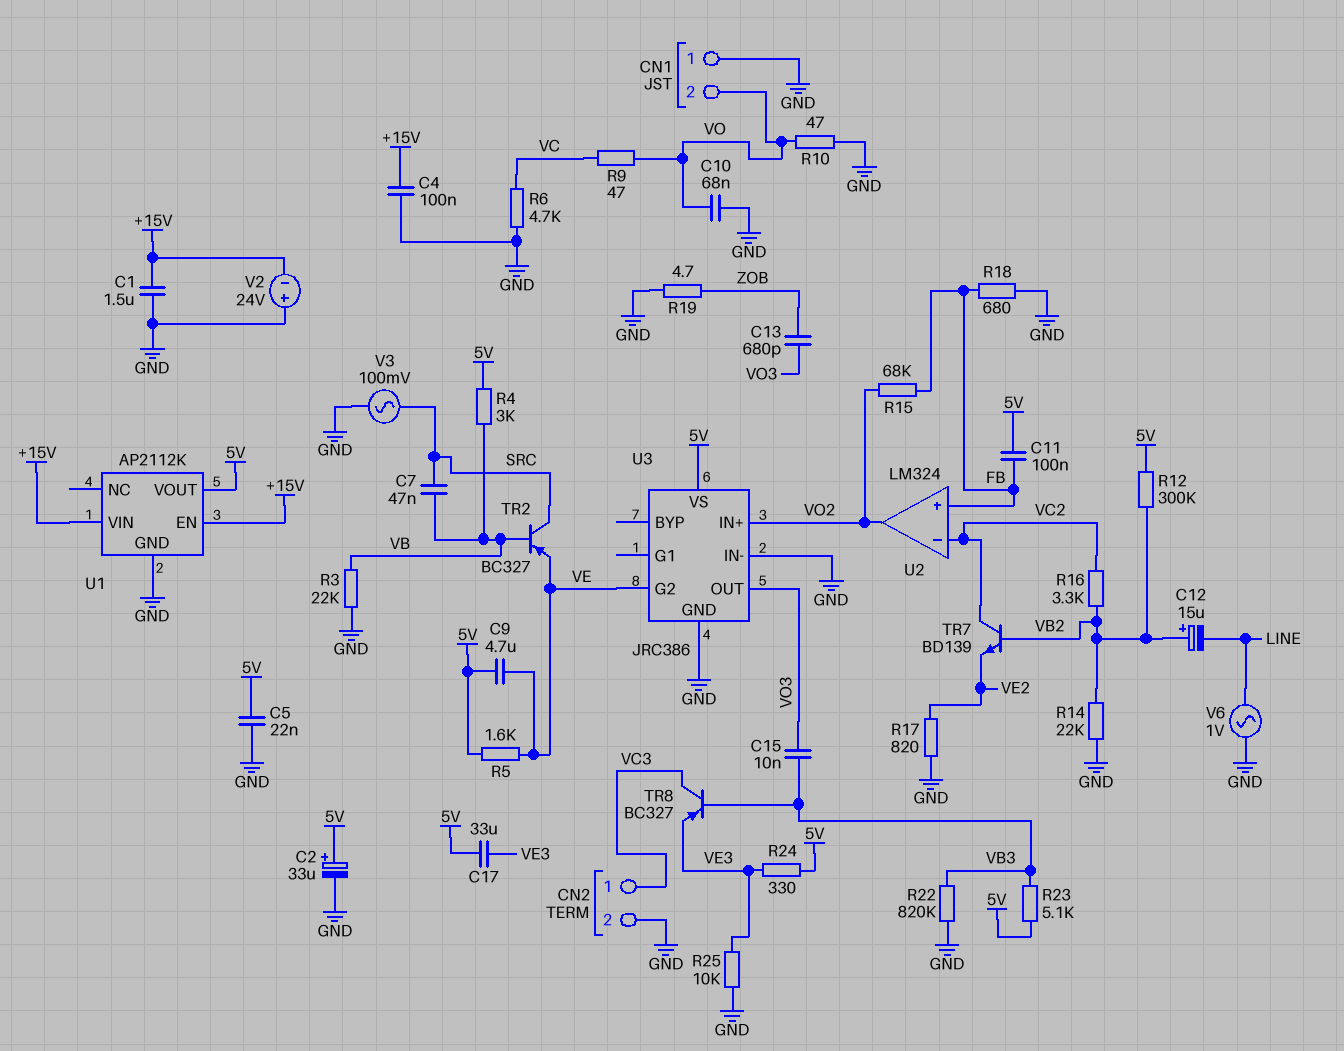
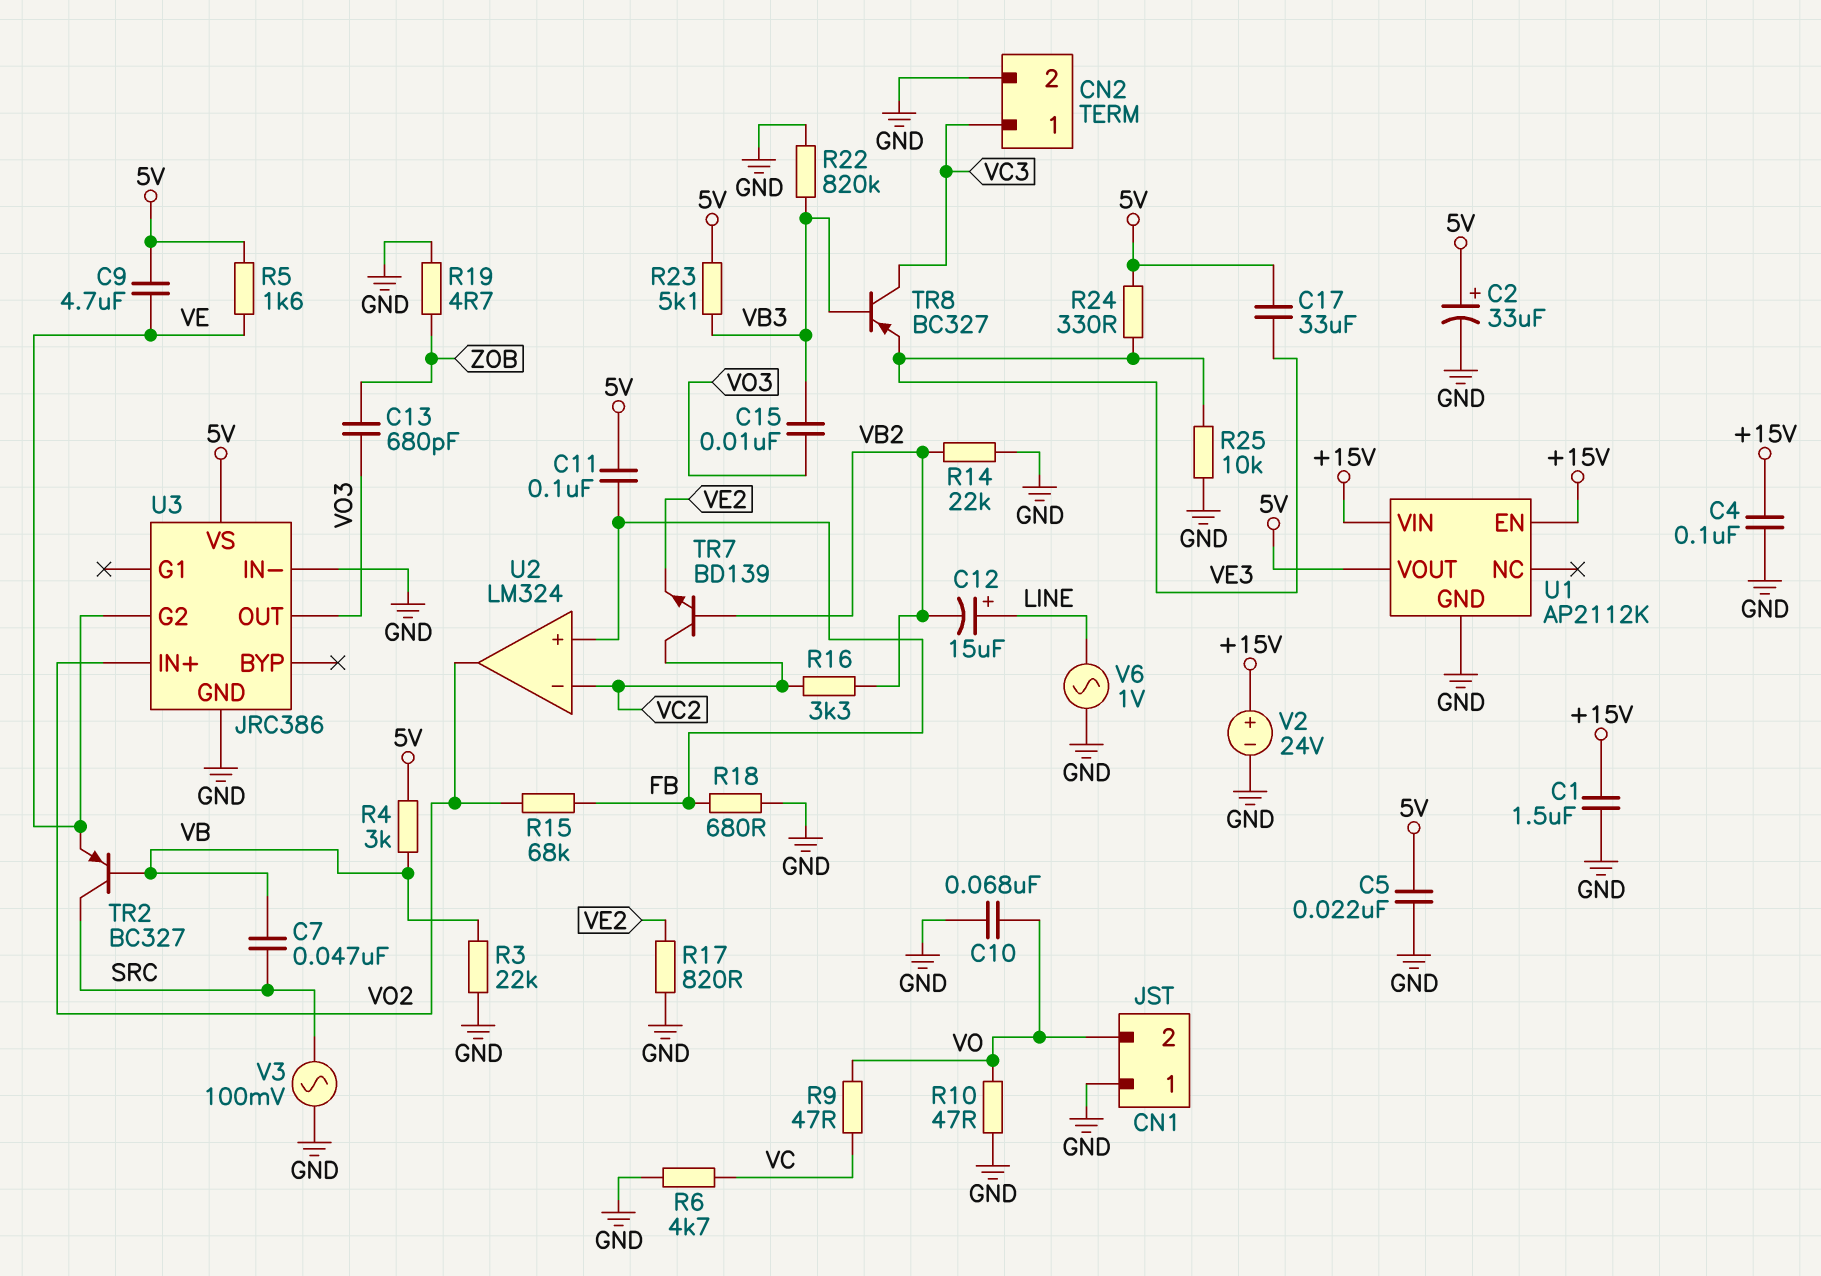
C12: 15uF (plus VB2, minus LINE) -> 15uF (plus LINE, minus VB2)
R12: 300k (5V, VB2) -> none
V2: 24V (plus GND, minus +15V) -> 24V (plus +15V, minus GND)

